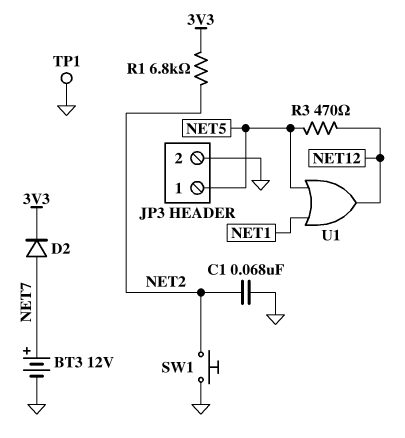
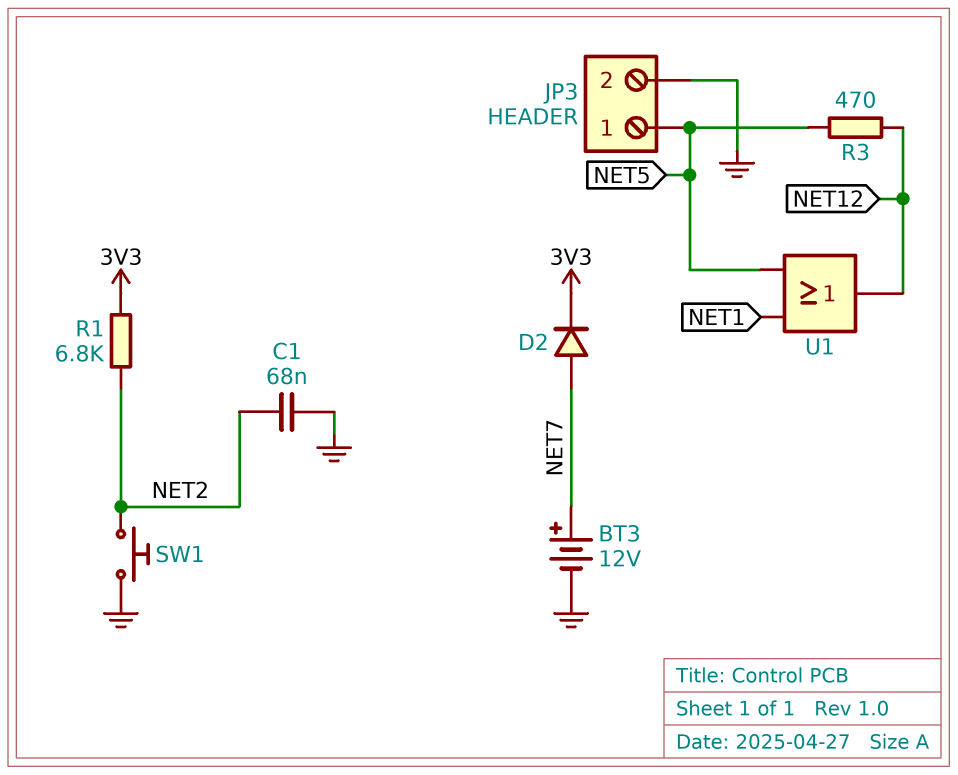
TP1: test point (GND) -> none

